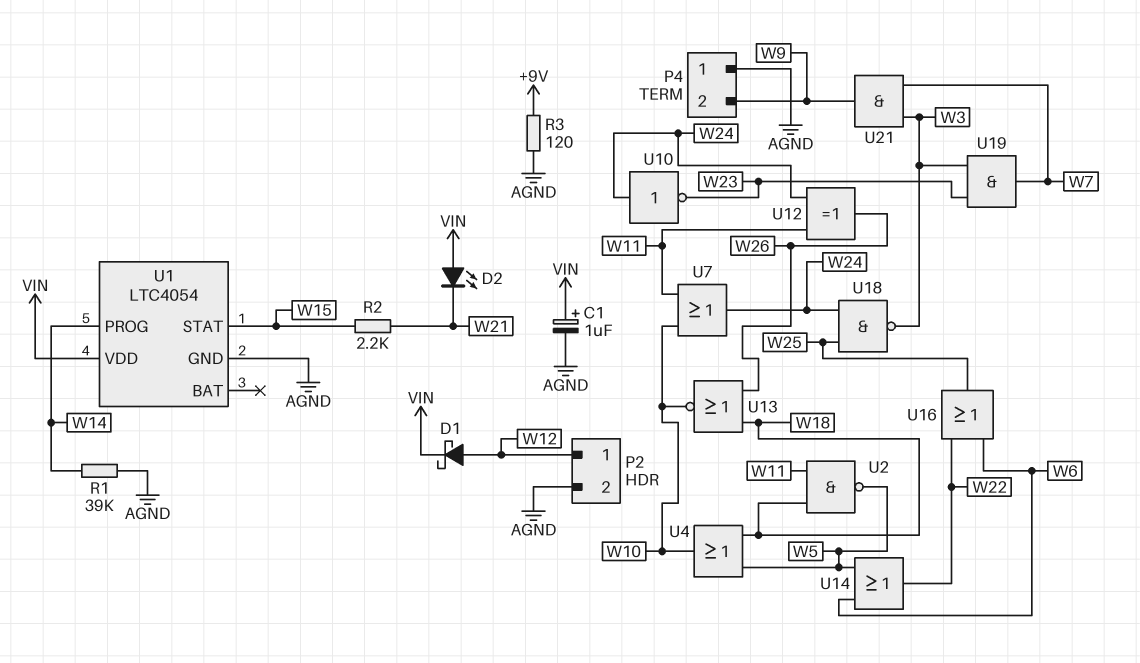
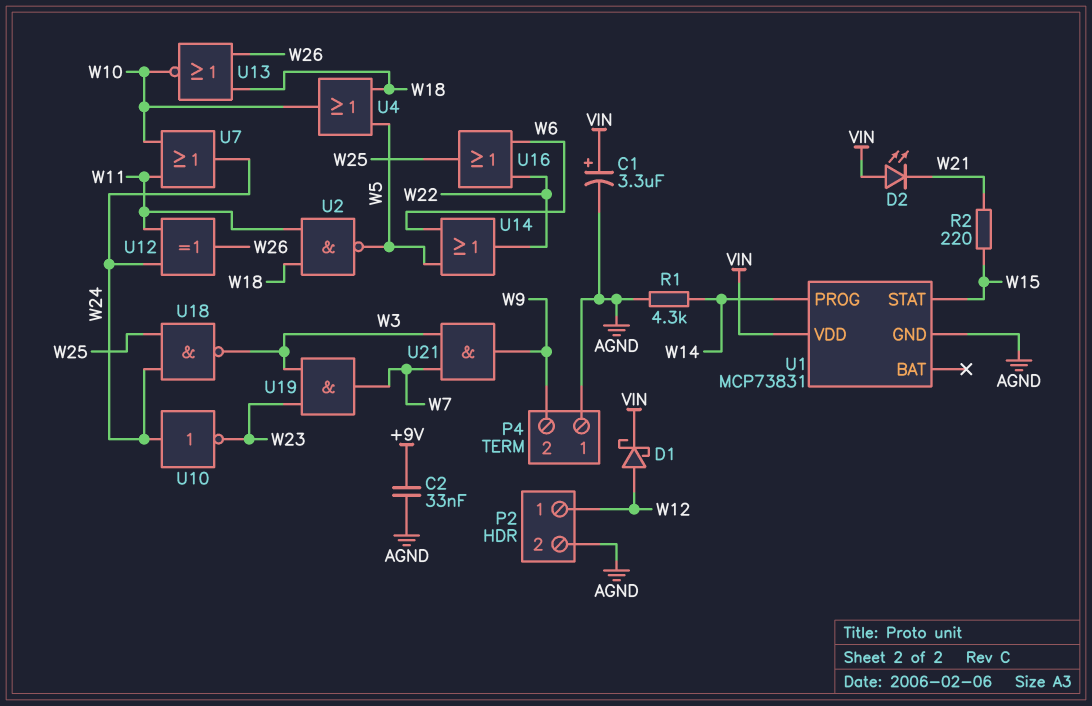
C1: 1uF (plus VIN, minus AGND) -> 3.3uF (plus VIN, minus AGND)
C2: none -> 33nF (+9V, AGND)
R1: 39k (AGND, W14) -> 4.3k (AGND, W14)
R2: 2.2k (W15, W21) -> 220 (W15, W21)
R3: 120 (+9V, AGND) -> none
U1: LTC4054 -> MCP73831

